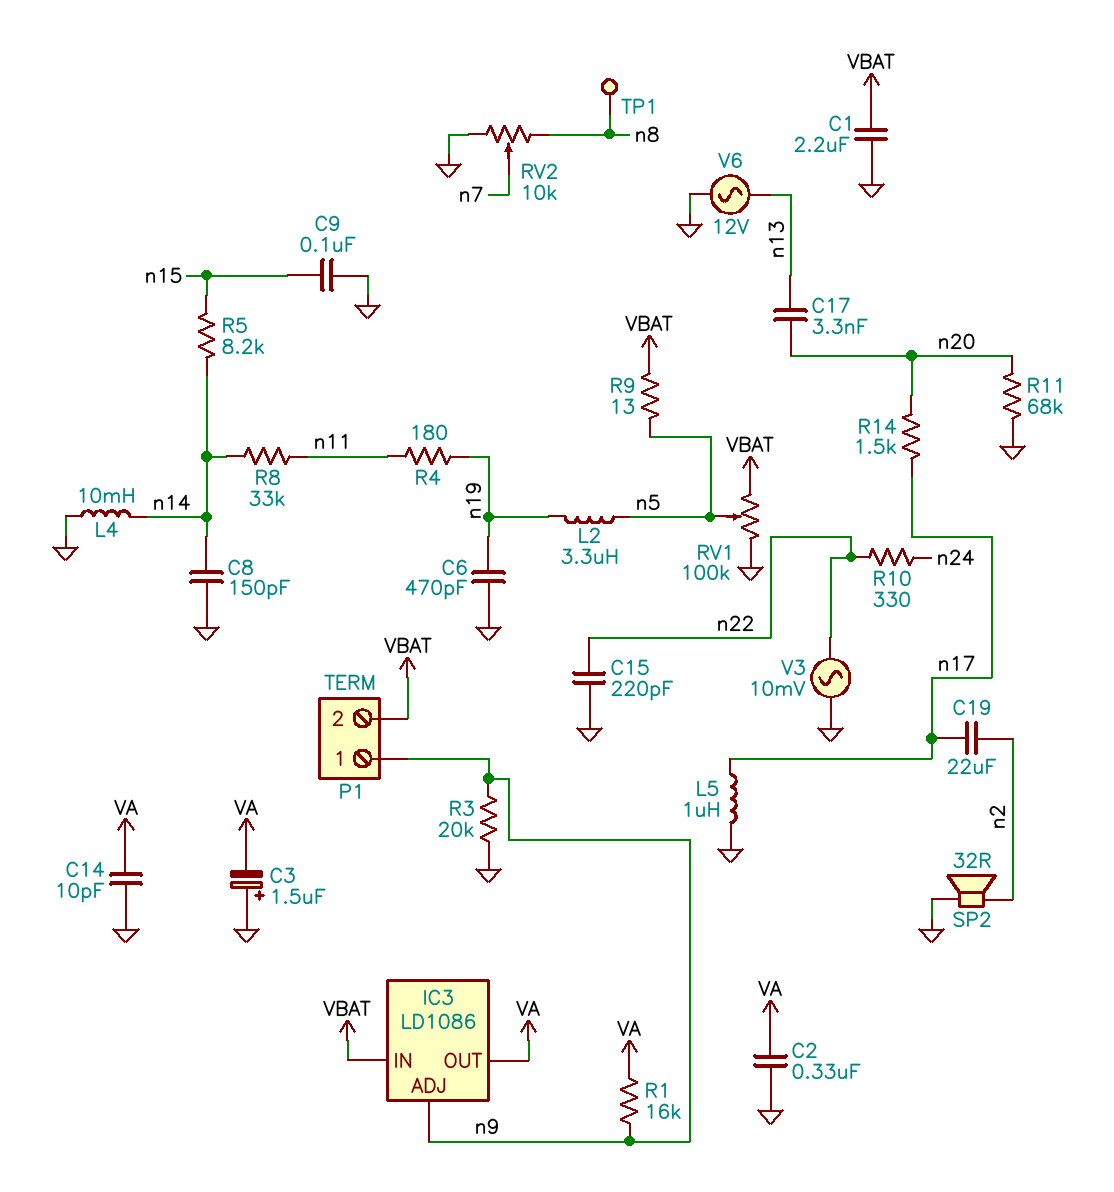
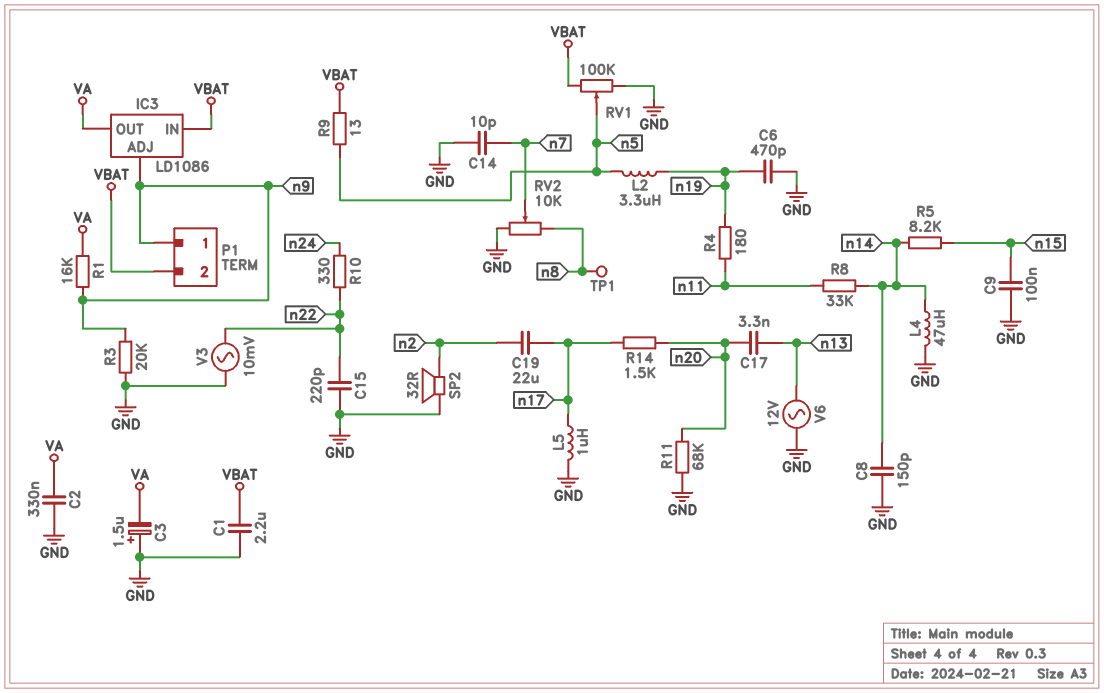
C14: 10pF (GND, VA) -> 10pF (GND, n7)
L4: 10mH (GND, n14) -> 47uH (GND, n14)

